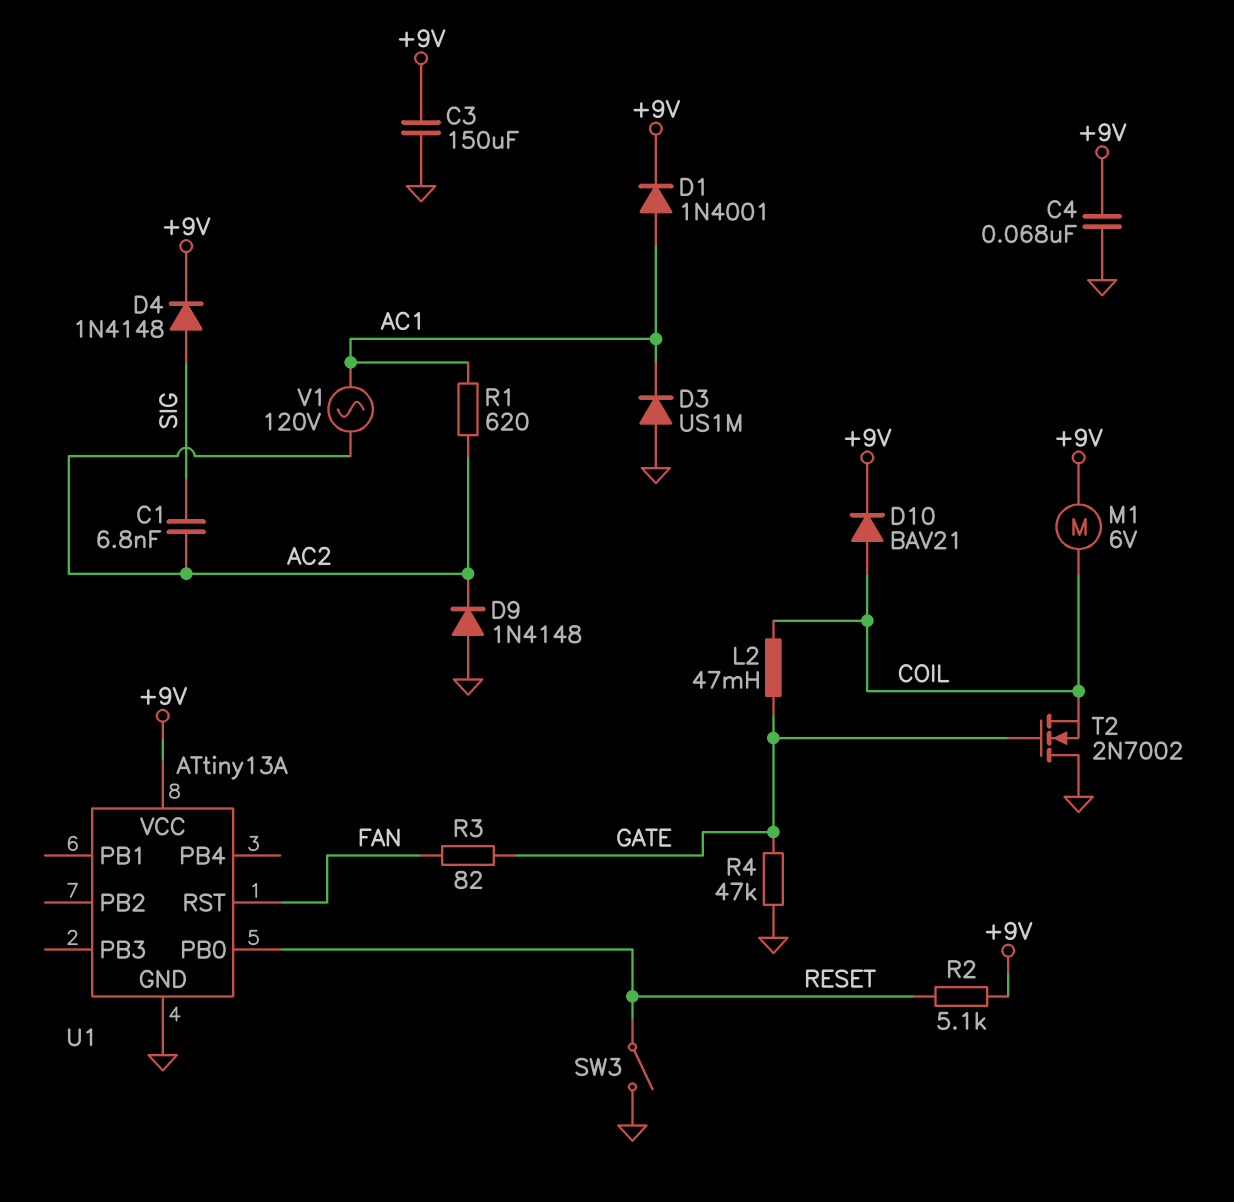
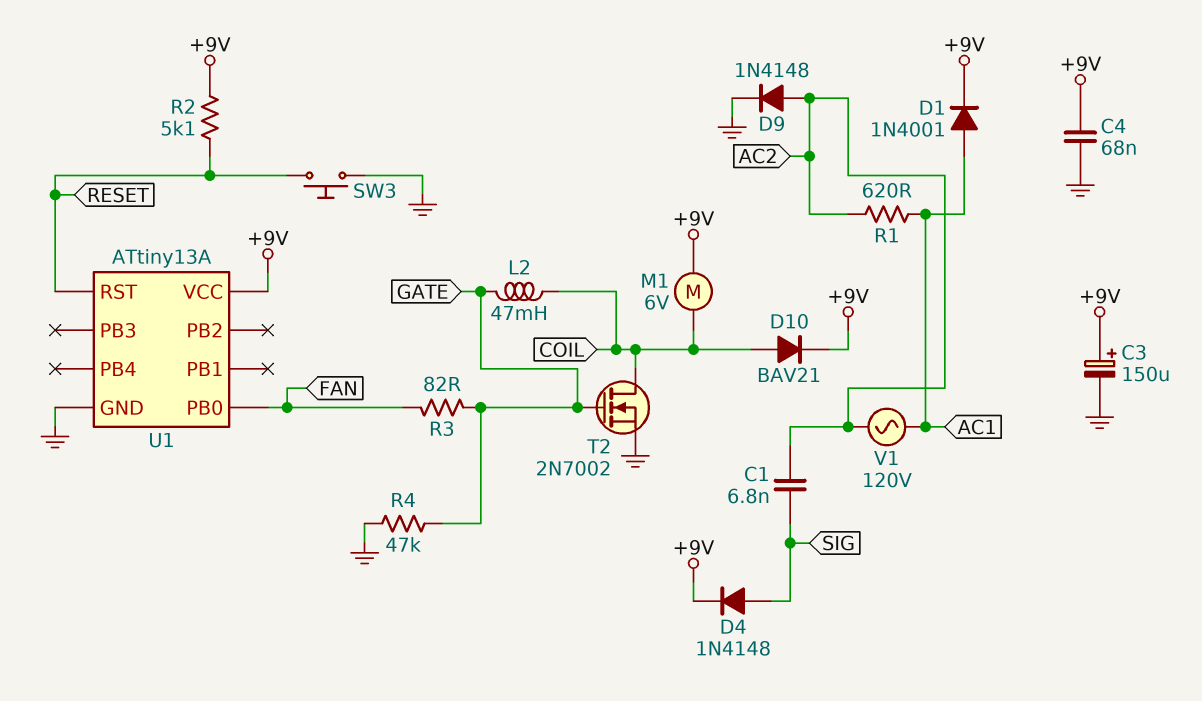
C3: 150uF (+9V, GND) -> 150uF (plus +9V, minus GND)
D3: diode US1M (A GND, K AC1) -> none
D9: diode 1N4148 (A GND, K AC2) -> diode 1N4148 (A AC2, K GND)
SW3: switch (GND, RESET) -> button (GND, RESET)
T2: NMOS 2N7002 (G GATE, D GND, S COIL) -> NMOS 2N7002 (G GATE, D COIL, S GND)
U1 pin PB0: RESET -> FAN
U1 pin RST: FAN -> RESET

